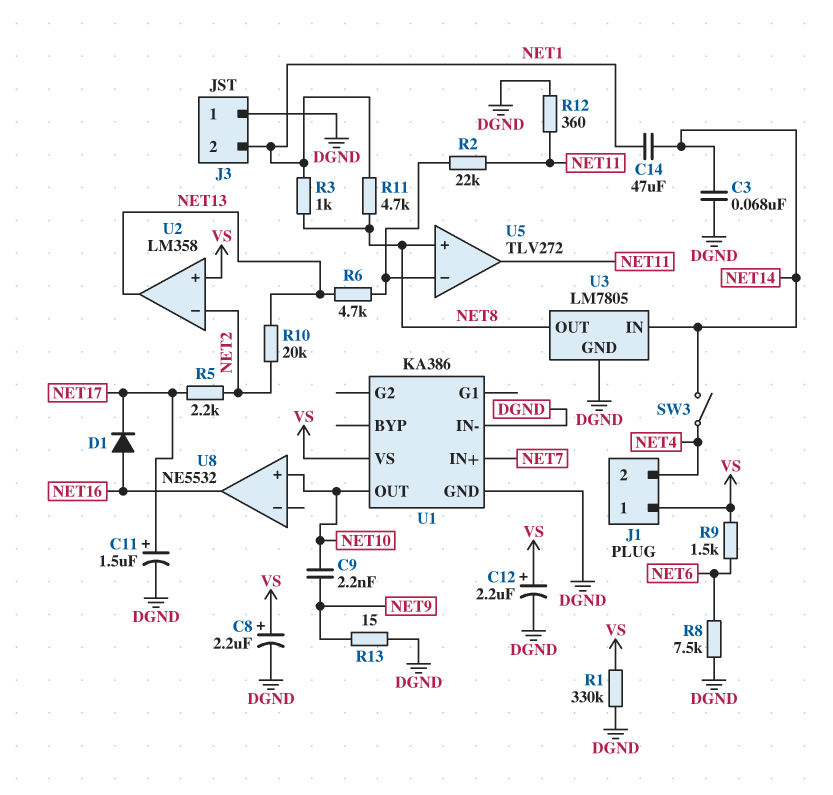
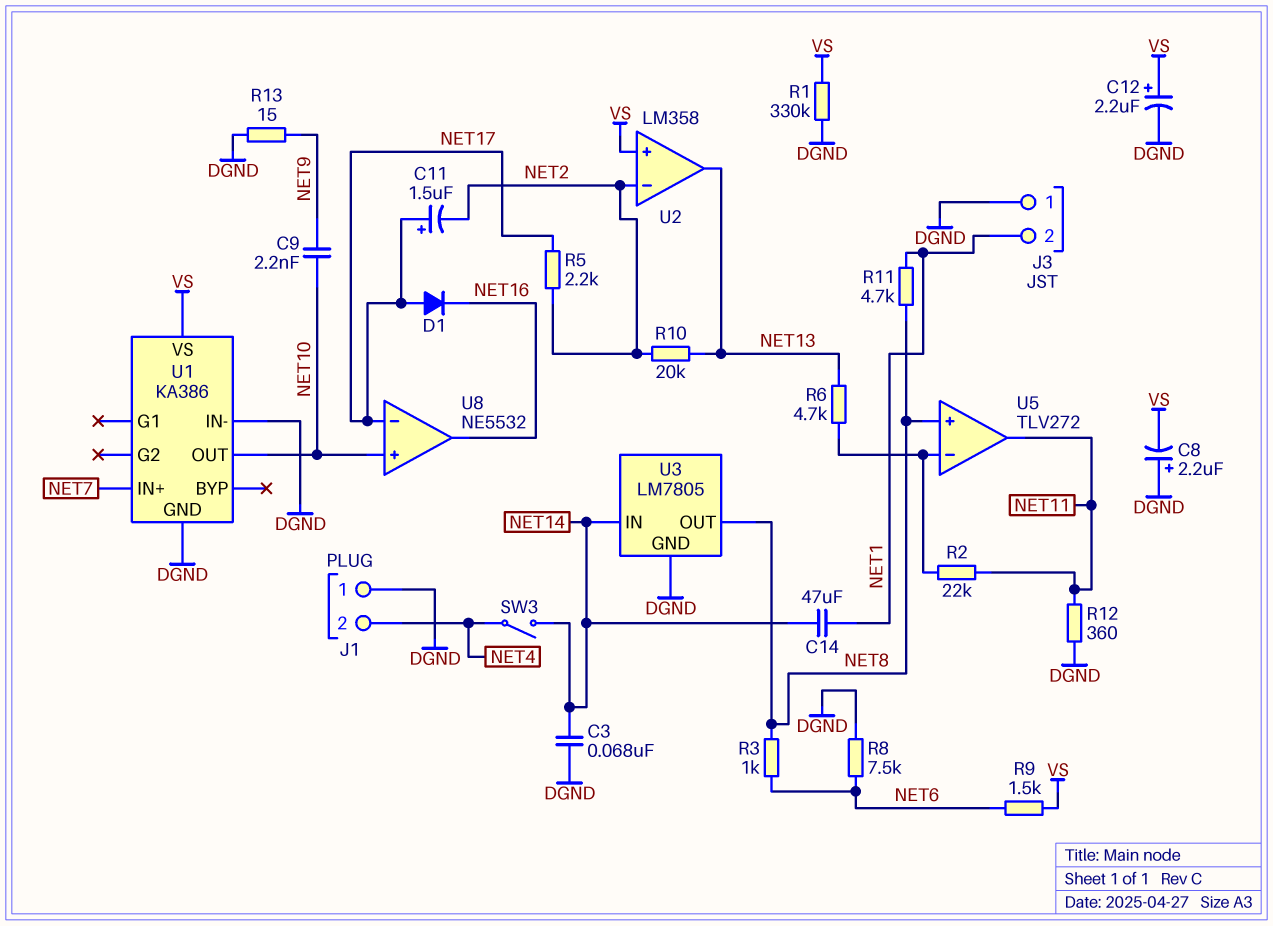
C8: 2.2uF (plus VS, minus DGND) -> 2.2uF (plus DGND, minus VS)
C11: 1.5uF (plus NET17, minus DGND) -> 1.5uF (plus NET17, minus NET2)
D1: diode (A NET16, K NET17) -> diode (A NET17, K NET16)
J1 pin 1: VS -> DGND
R3: 1k (NET1, NET8) -> 1k (NET6, NET8)
U8 pin in-: none -> NET17

